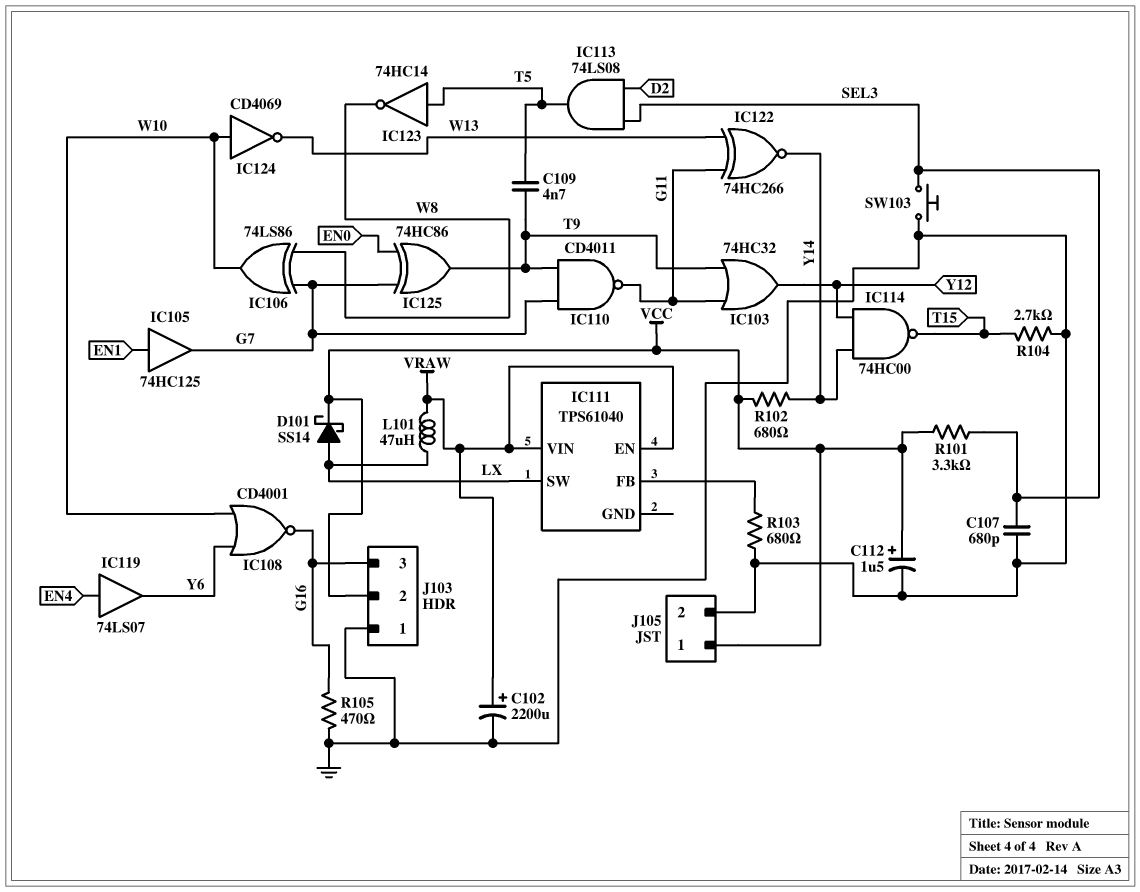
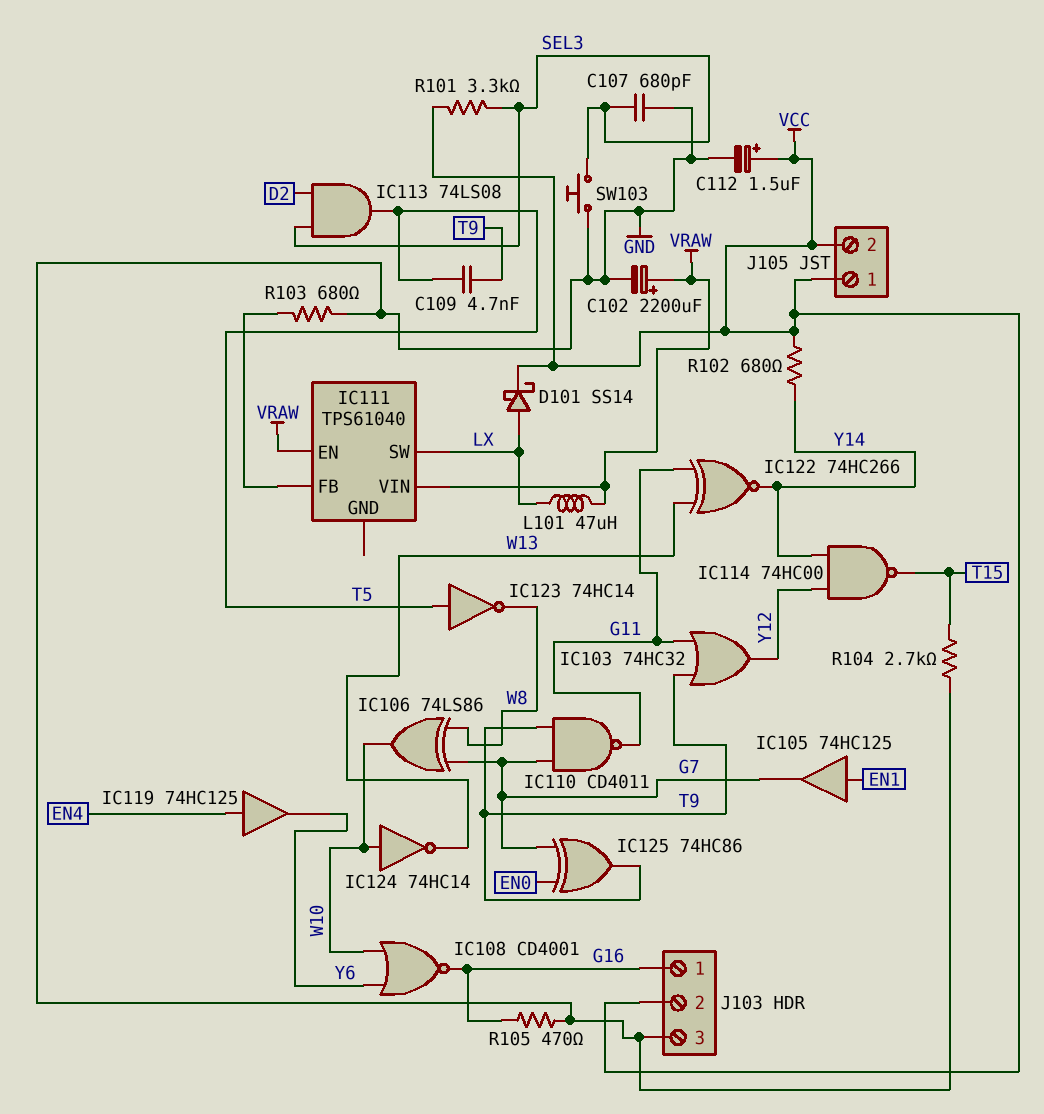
IC119: buffer 74LS07 (in EN4, out Y6) -> buffer 74HC125 (in EN4, out Y6)
IC124: NOT CD4069 (in W10, out W13) -> NOT 74HC14 (in W10, out W13)
J103 pin 1: GND -> G16
J103 pin 3: G16 -> GND
J105 pin 2: GND -> VCC

